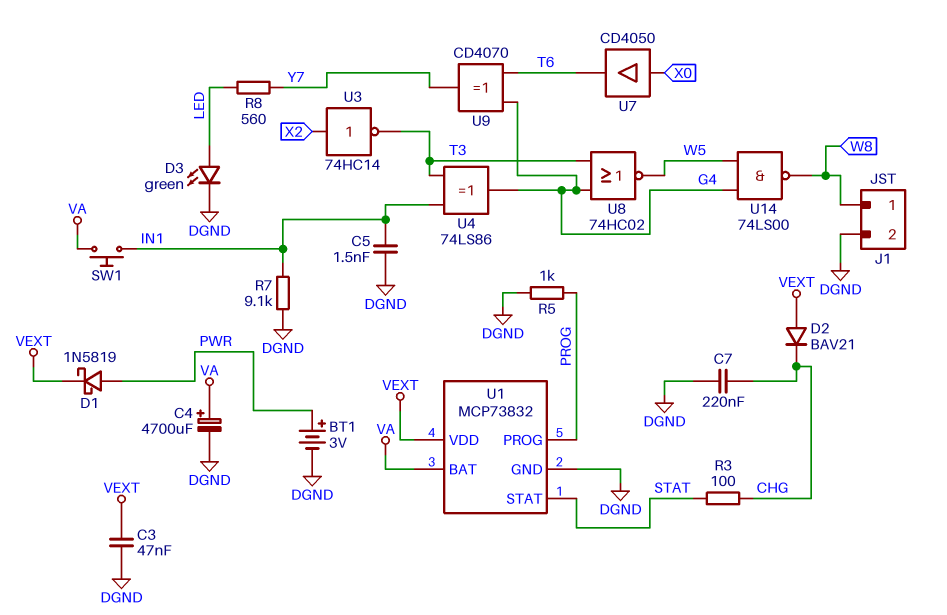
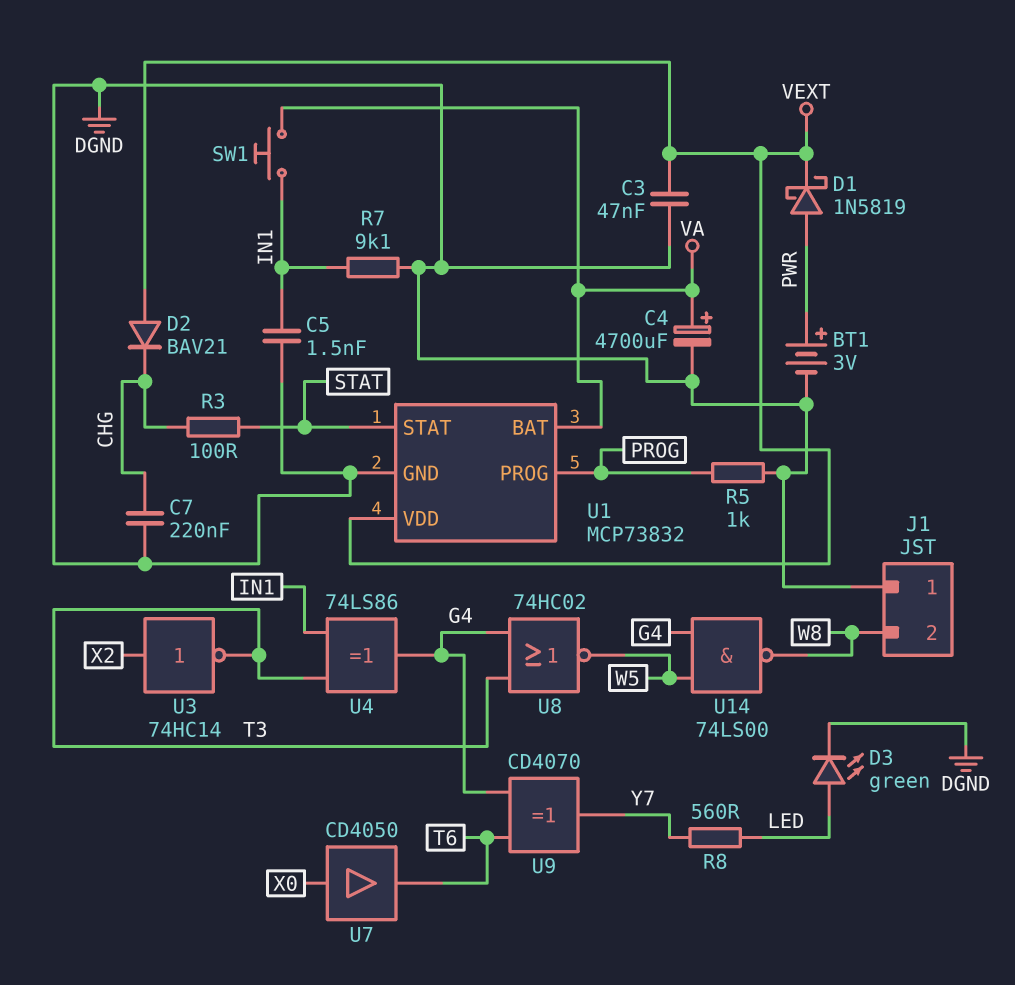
J1 pin 1: W8 -> DGND
J1 pin 2: DGND -> W8

